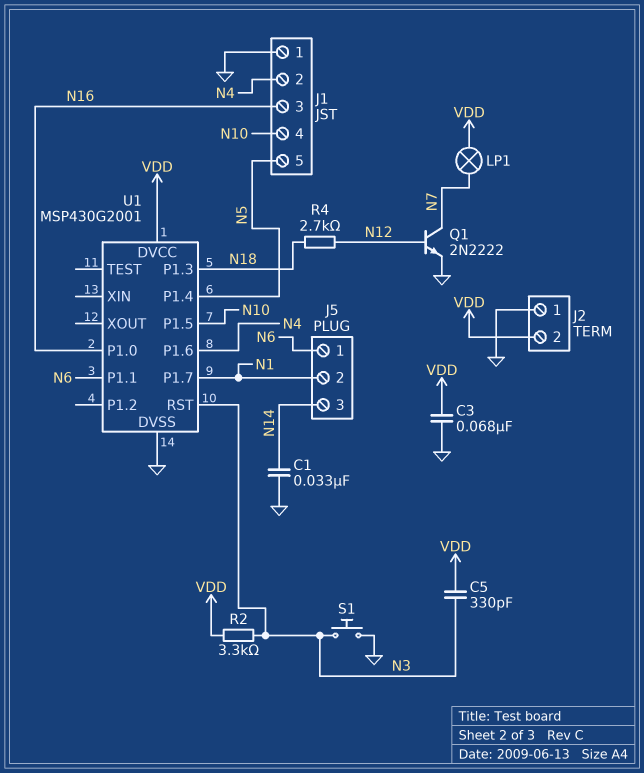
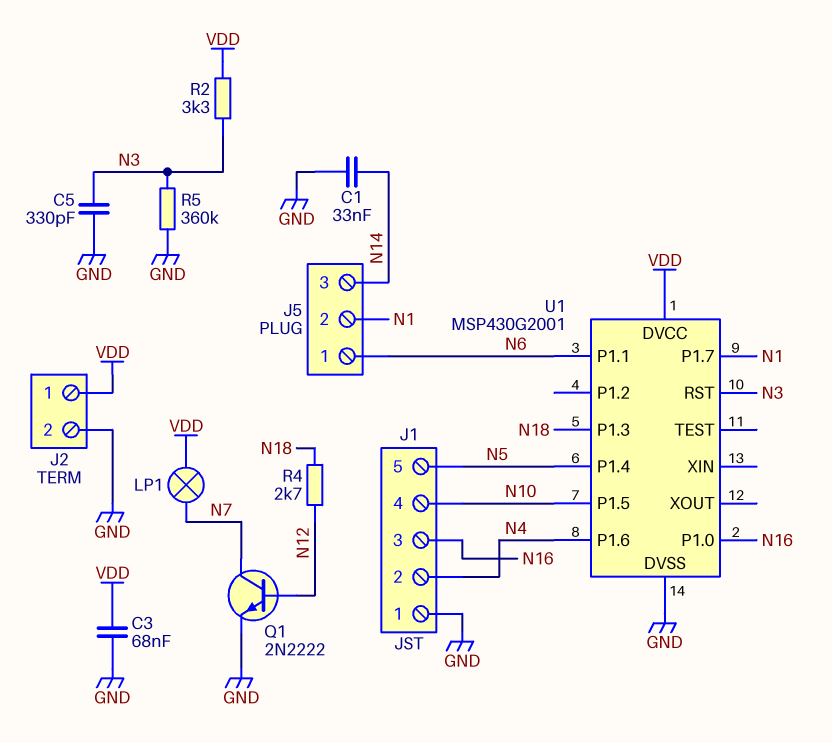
C5: 330pF (N3, VDD) -> 330pF (GND, N3)
J2 pin 1: GND -> VDD
J2 pin 2: VDD -> GND
R5: none -> 360k (GND, N3)
S1: button (GND, N3) -> none

